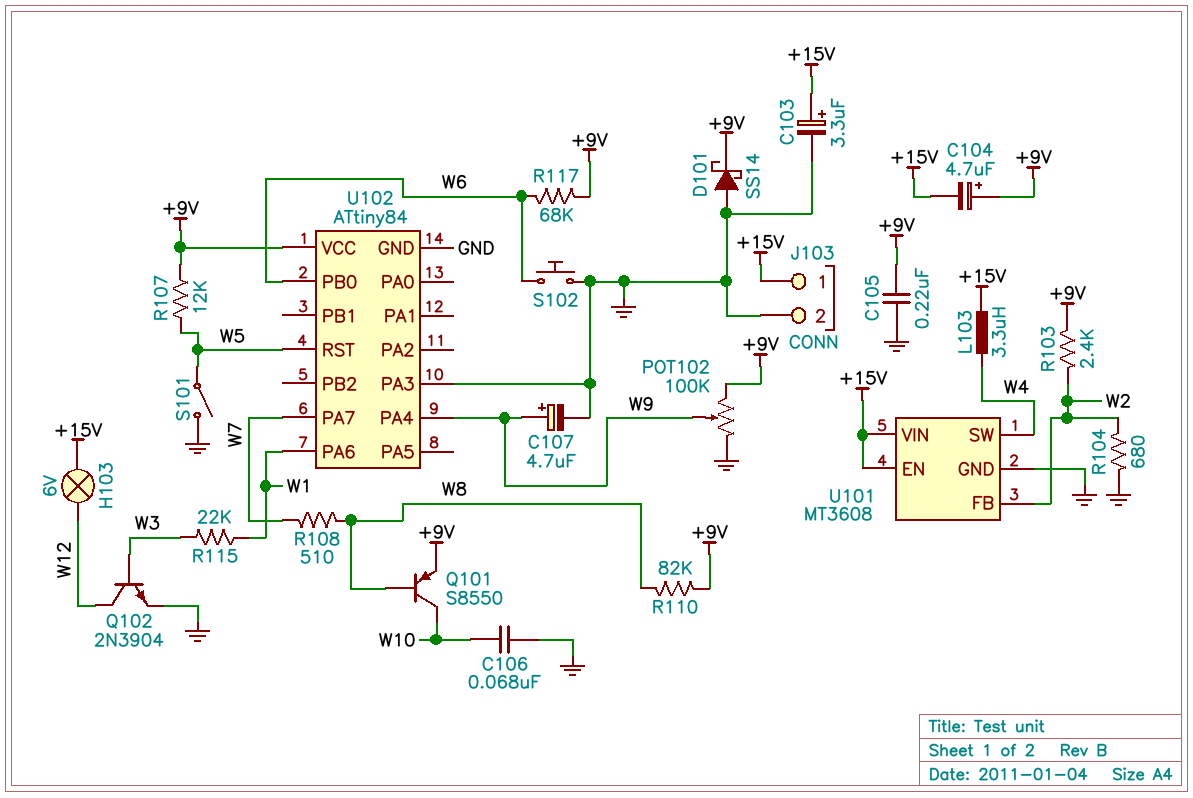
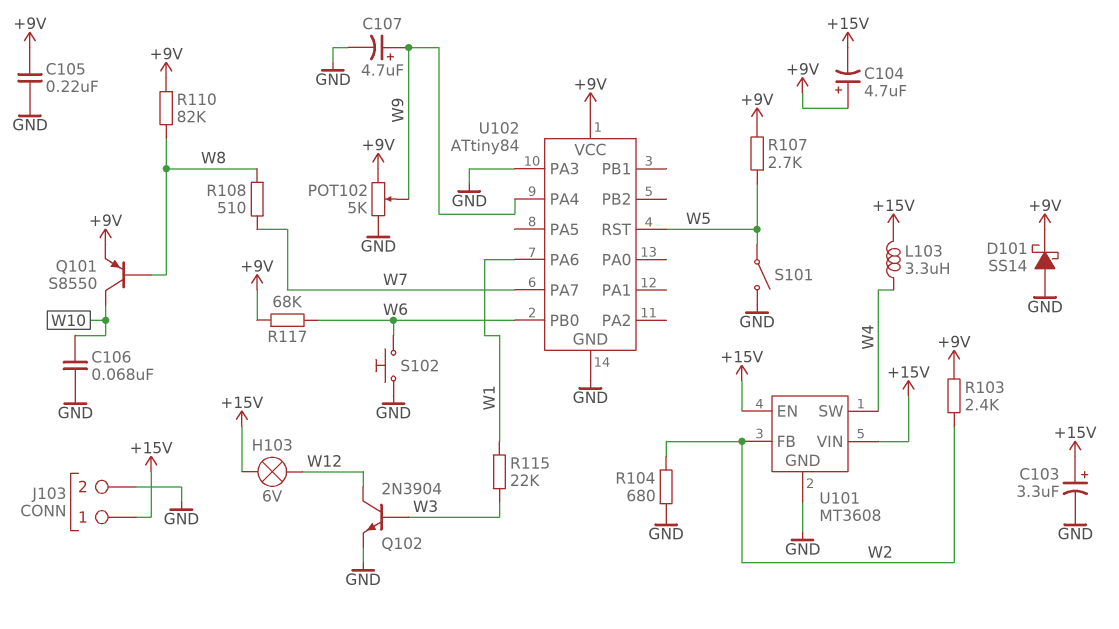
POT102: 100k (+9V, GND, wiper W9) -> 5k (+9V, GND, wiper W9)
R107: 12k (+9V, W5) -> 2.7k (+9V, W5)

